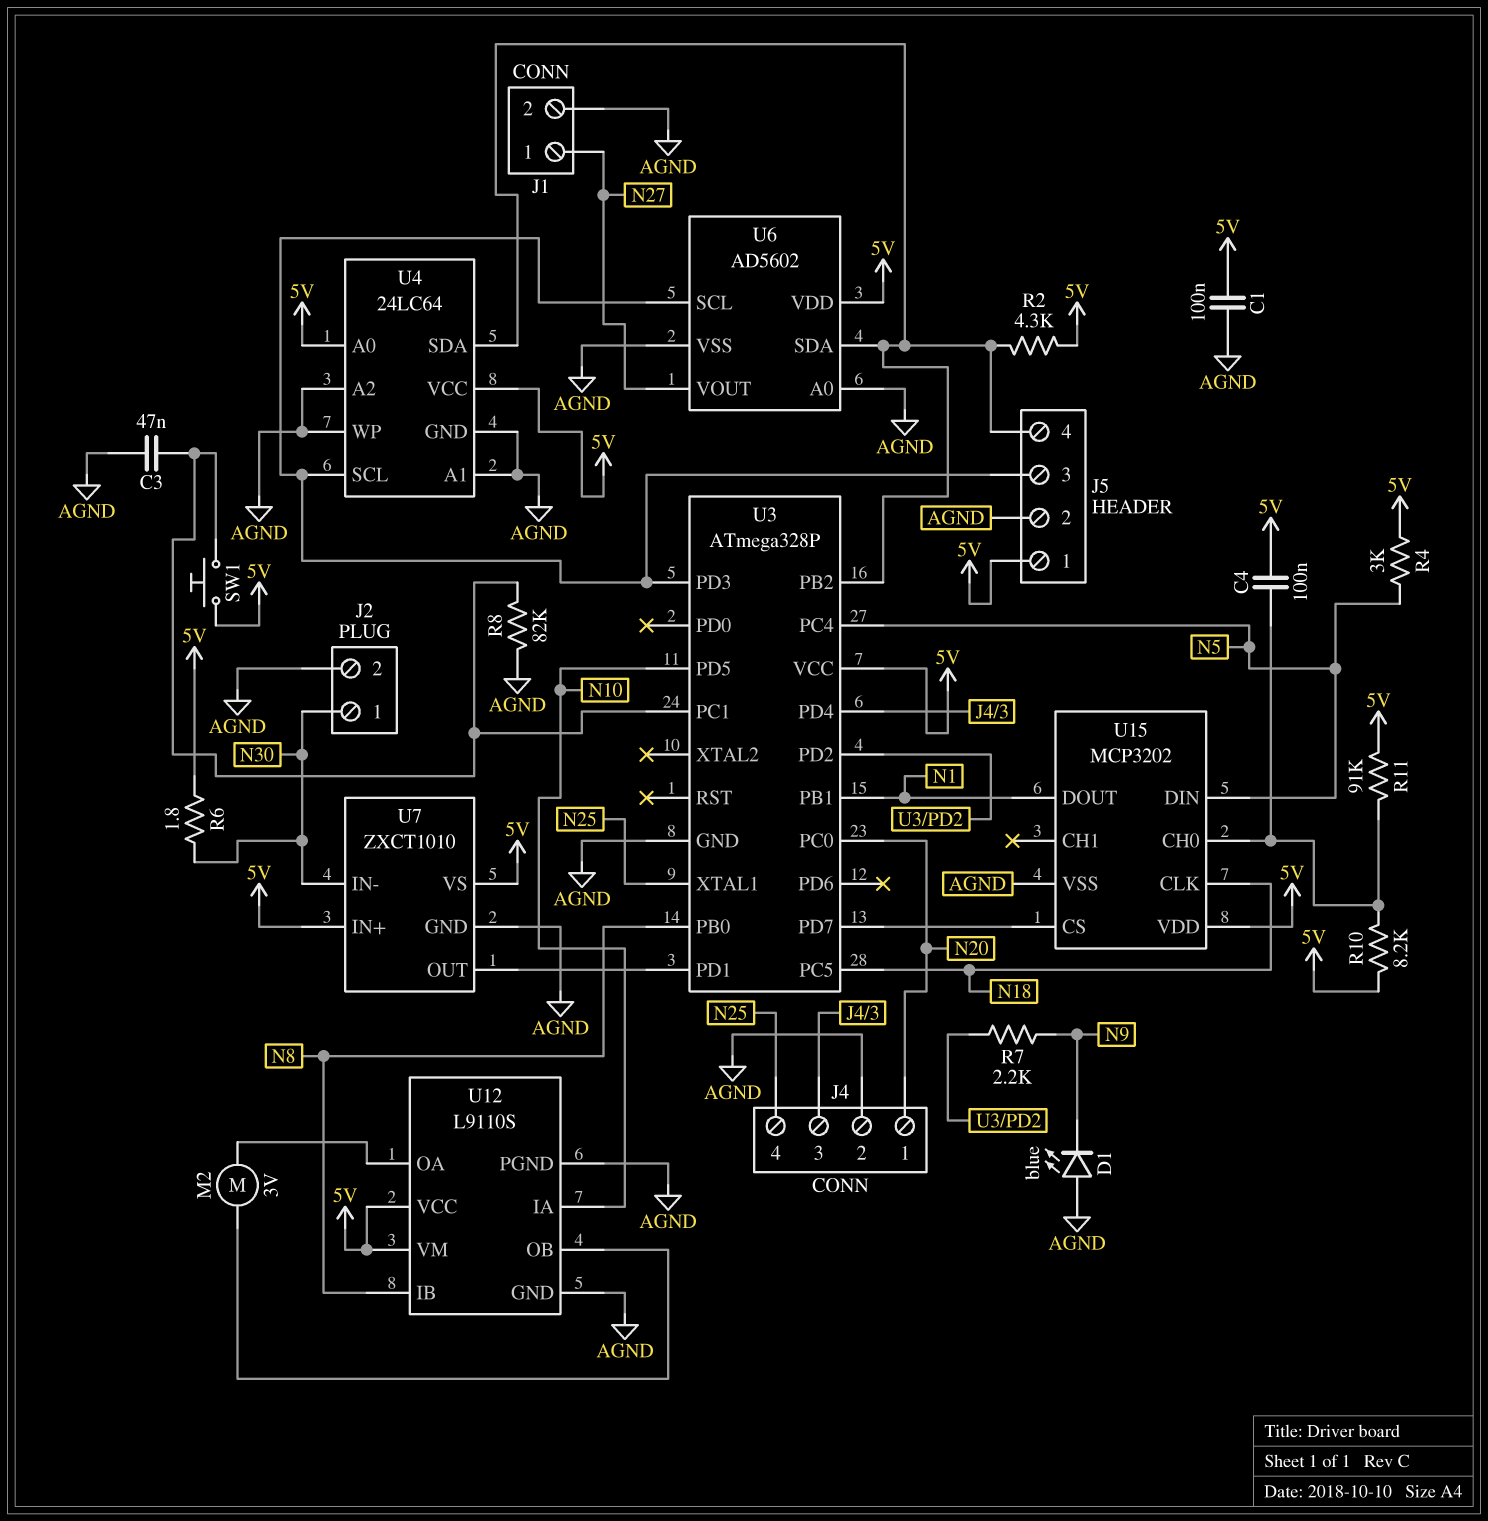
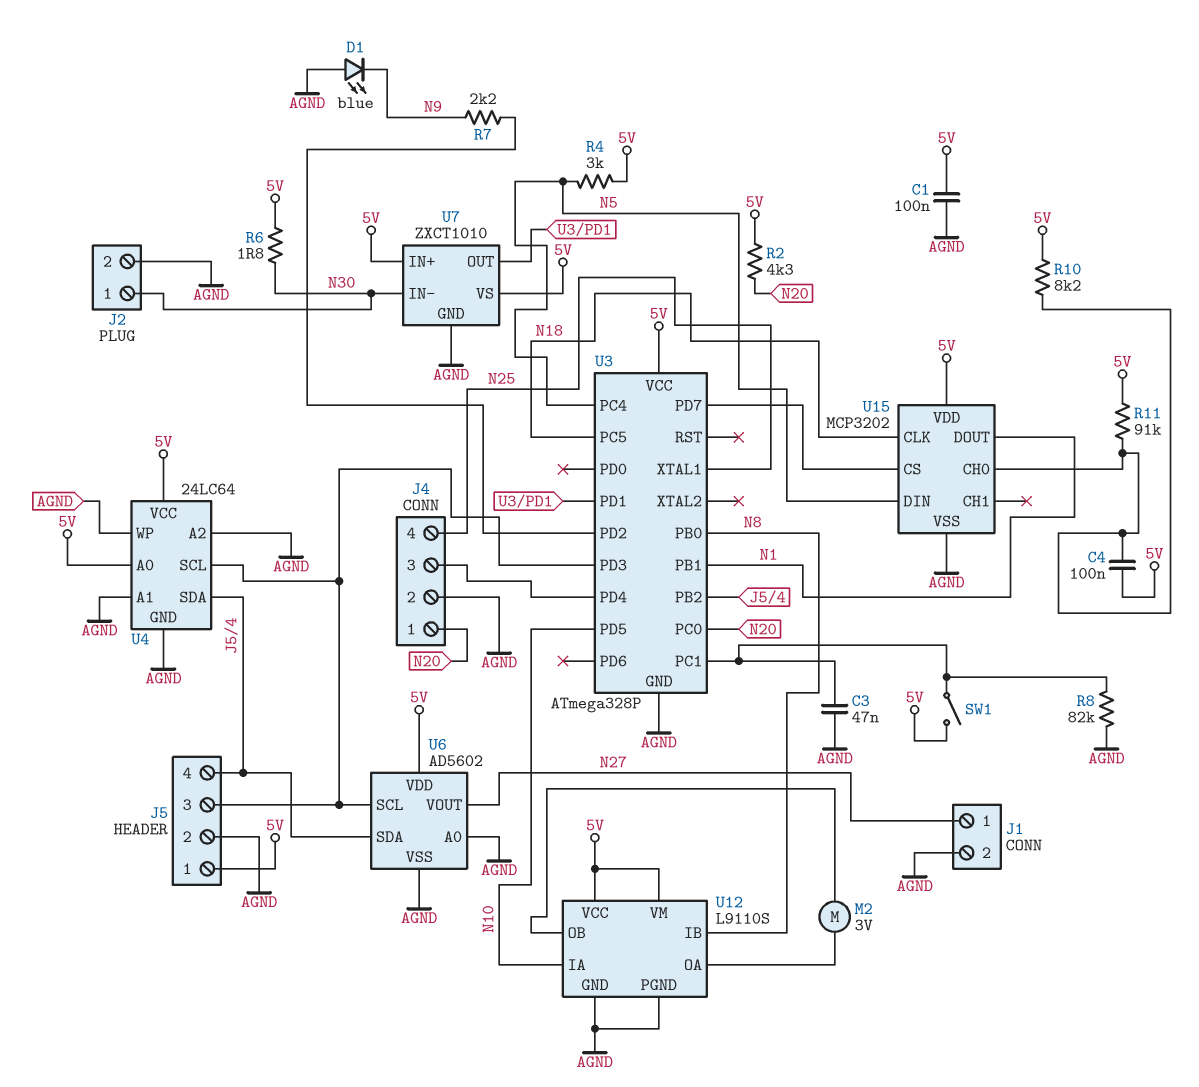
R2: 4.3k (5V, J5/4) -> 4.3k (5V, N20)
SW1: button (5V, U3/PC1) -> switch (5V, U3/PC1)

